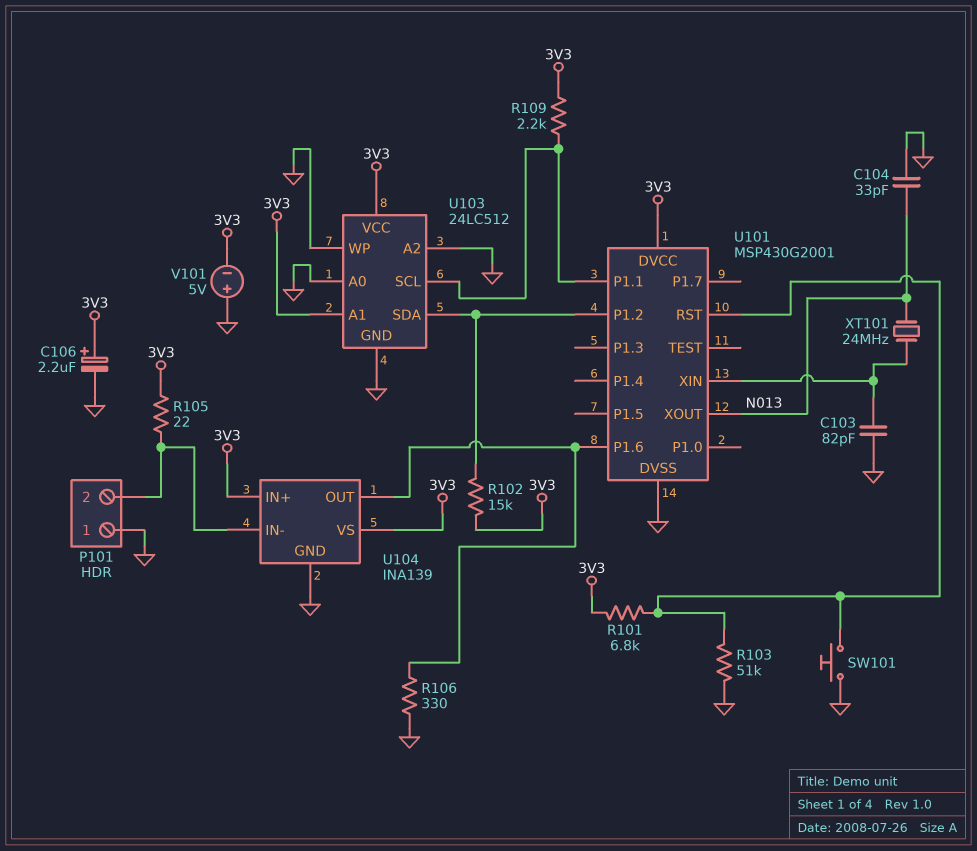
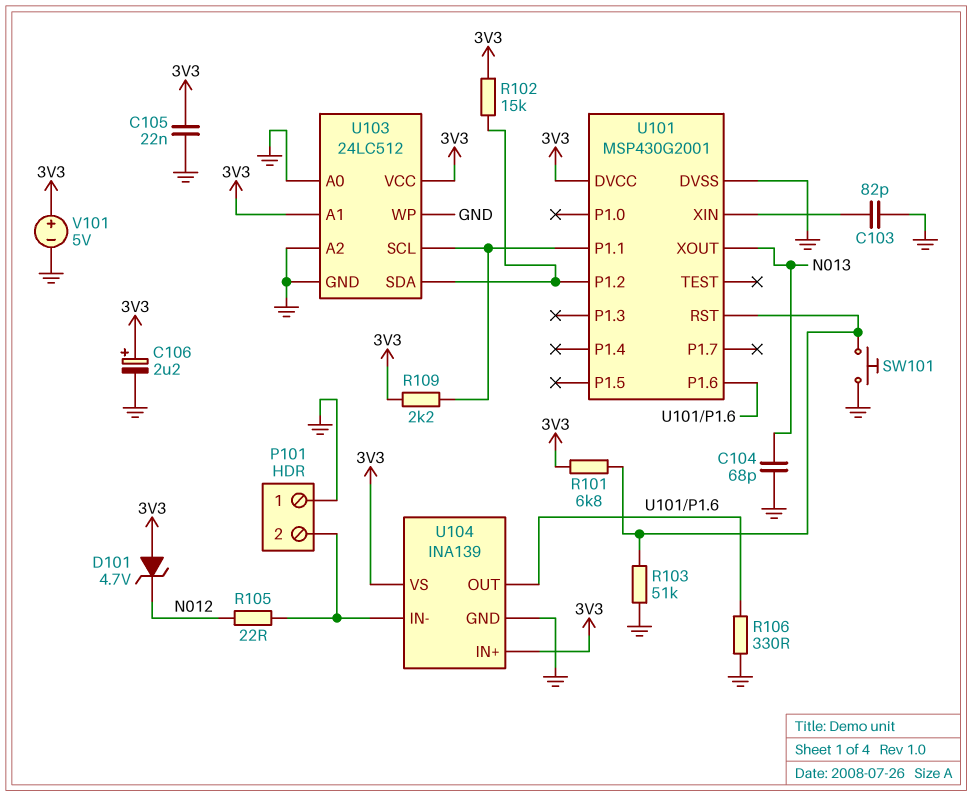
C104: 33pF (GND, N013) -> 68pF (GND, N013)
C105: none -> 22nF (3V3, GND)
D101: none -> zener 4.7V (A 3V3, K N012)
R105: 22 (3V3, P101/2) -> 22 (N012, P101/2)
V101: 5V (plus GND, minus 3V3) -> 5V (plus 3V3, minus GND)
XT101: 24MHz (N013, U101/XIN) -> none

